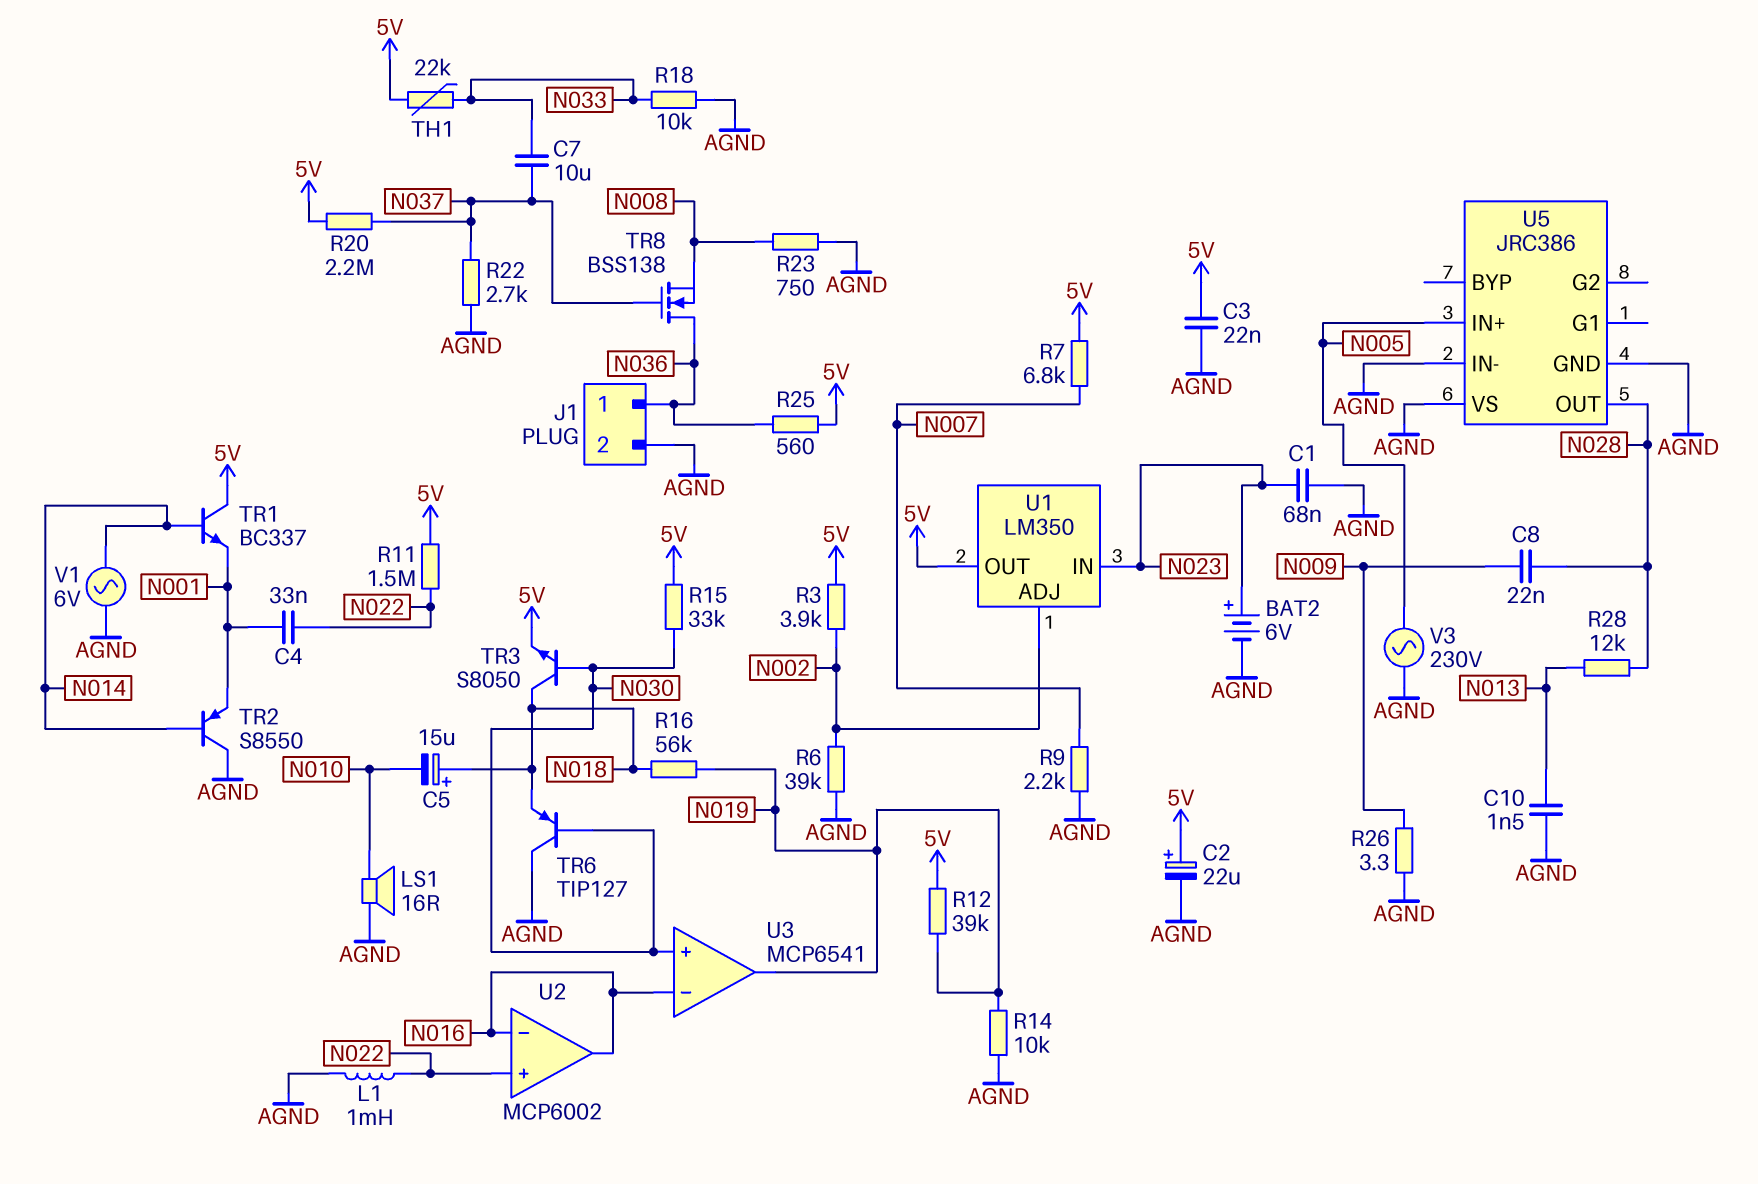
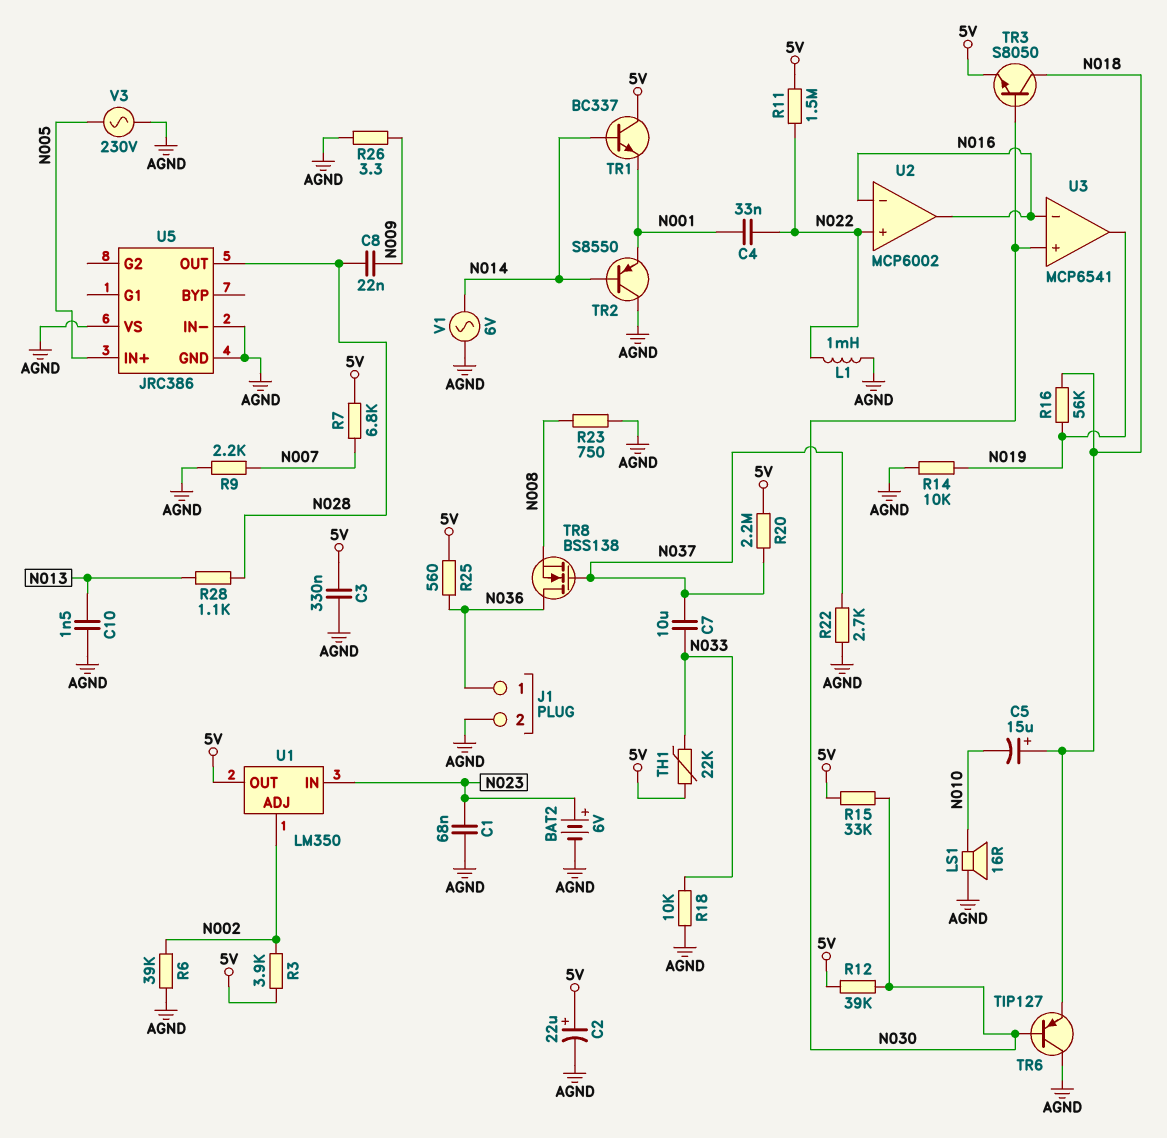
C3: 22nF (5V, AGND) -> 330nF (5V, AGND)
R12: 39k (5V, N019) -> 39k (5V, N030)
R28: 12k (N013, N028) -> 1.1k (N013, N028)

